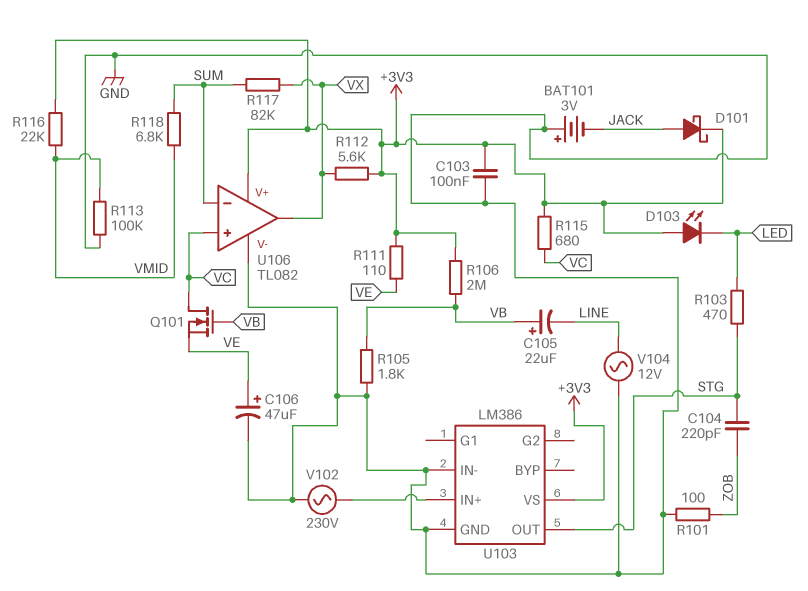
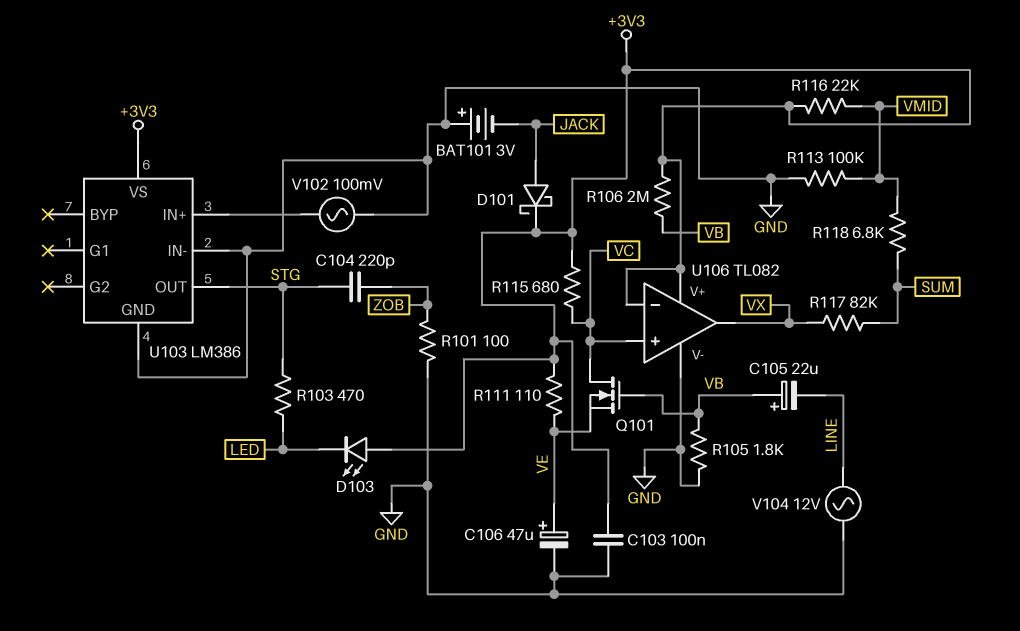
R112: 5.6k (+3V3, VX) -> none
U106 pin in-: SUM -> +3V3
V102: AC 230V (GND, U103/IN+) -> AC 100mV (GND, U103/IN+)

